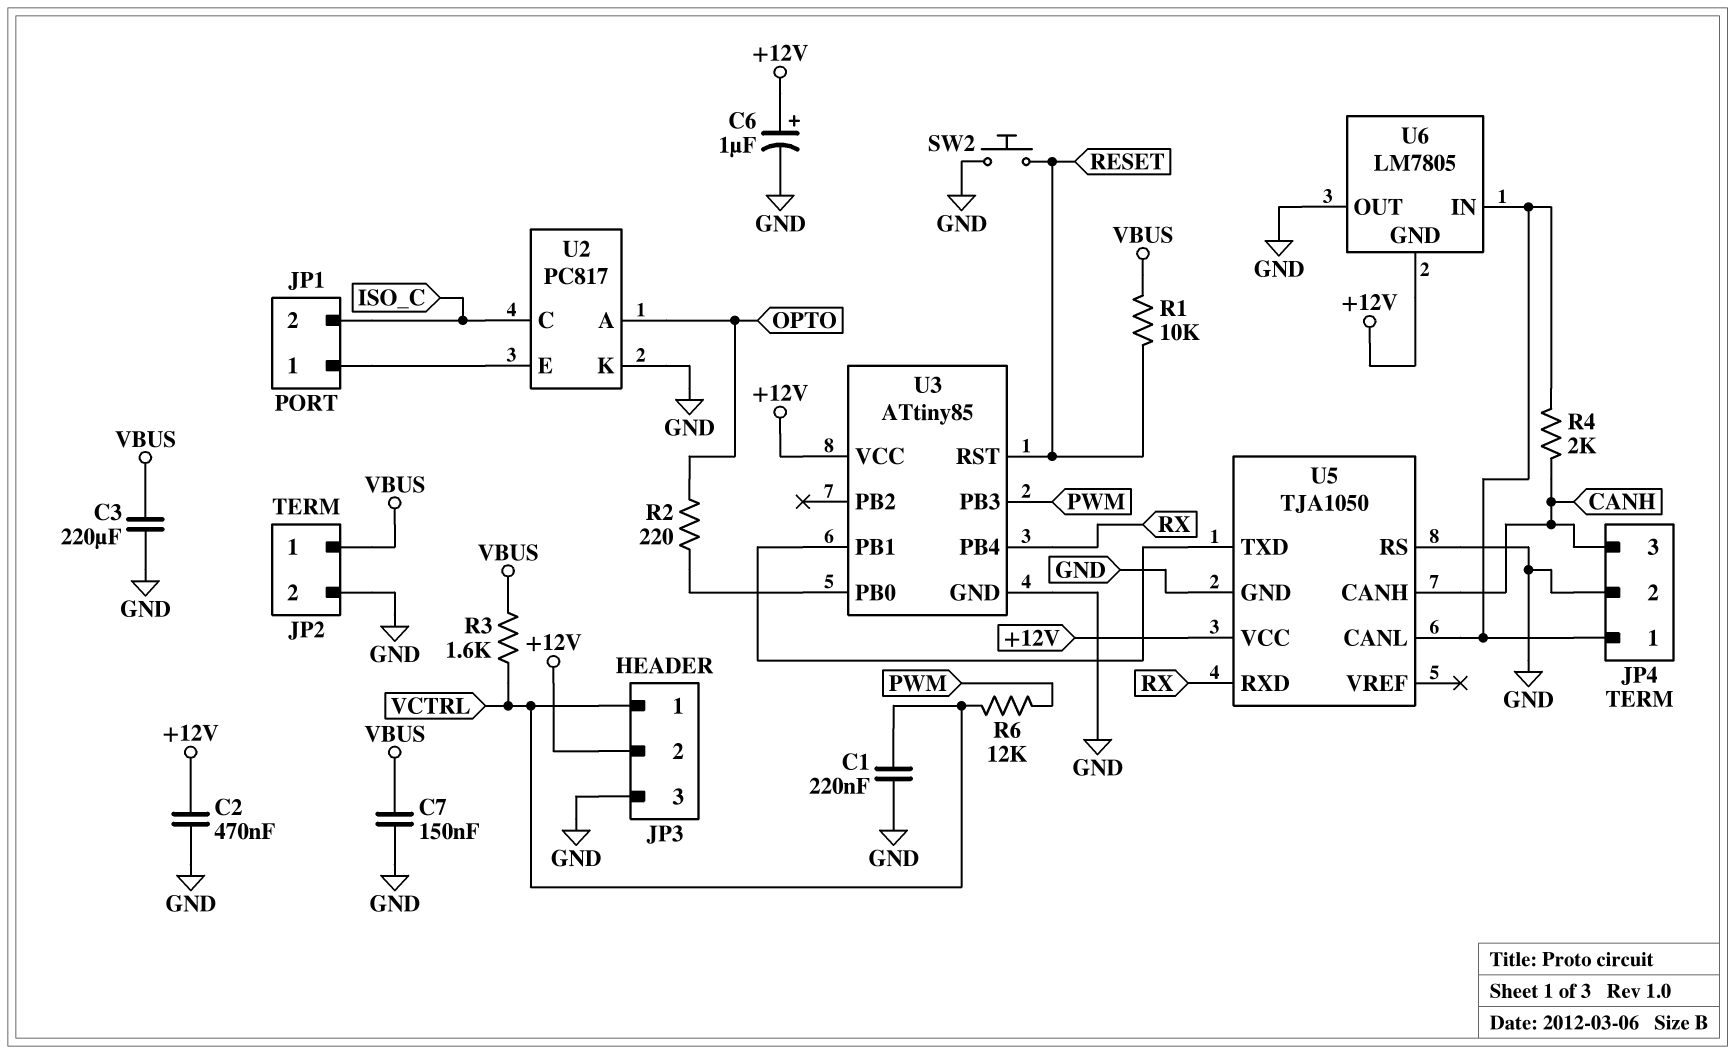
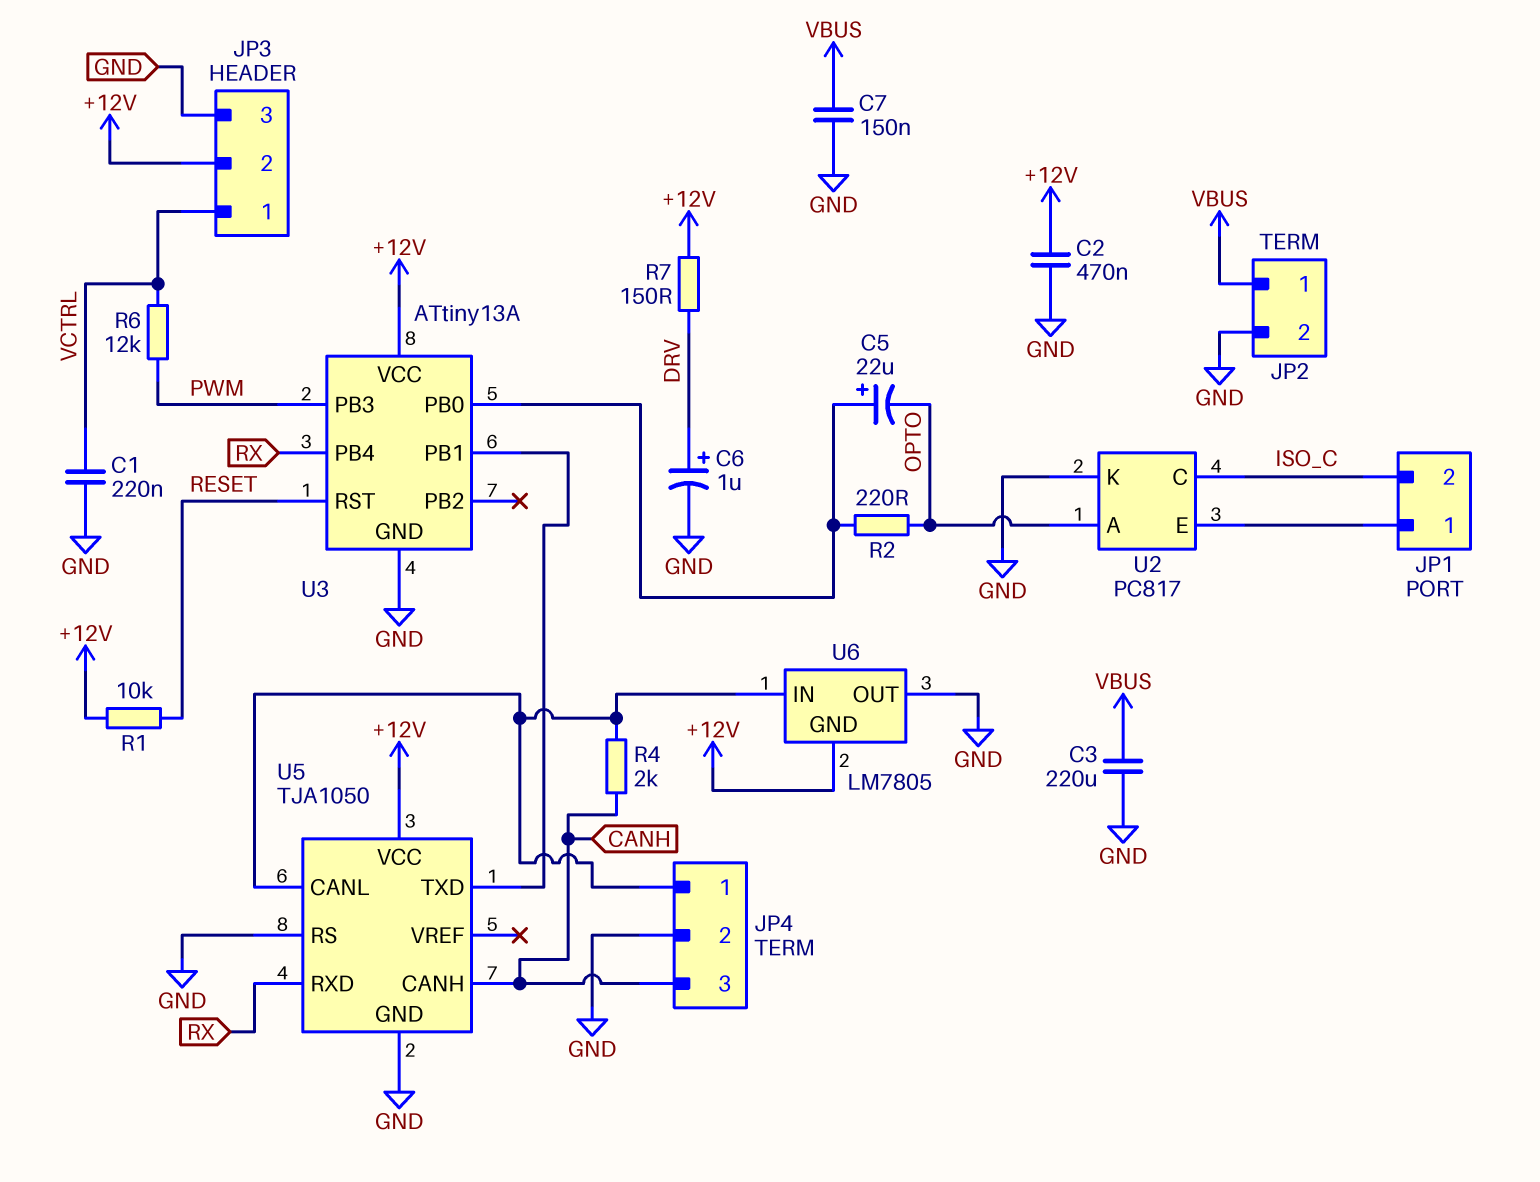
C5: none -> 22uF (plus U3/PB0, minus OPTO)
C6: 1uF (plus +12V, minus GND) -> 1uF (plus DRV, minus GND)
R1: 10k (RESET, VBUS) -> 10k (+12V, RESET)
R3: 1.6k (VBUS, VCTRL) -> none
R7: none -> 150 (+12V, DRV)
SW2: button (GND, RESET) -> none
U3: ATtiny85 -> ATtiny13A

